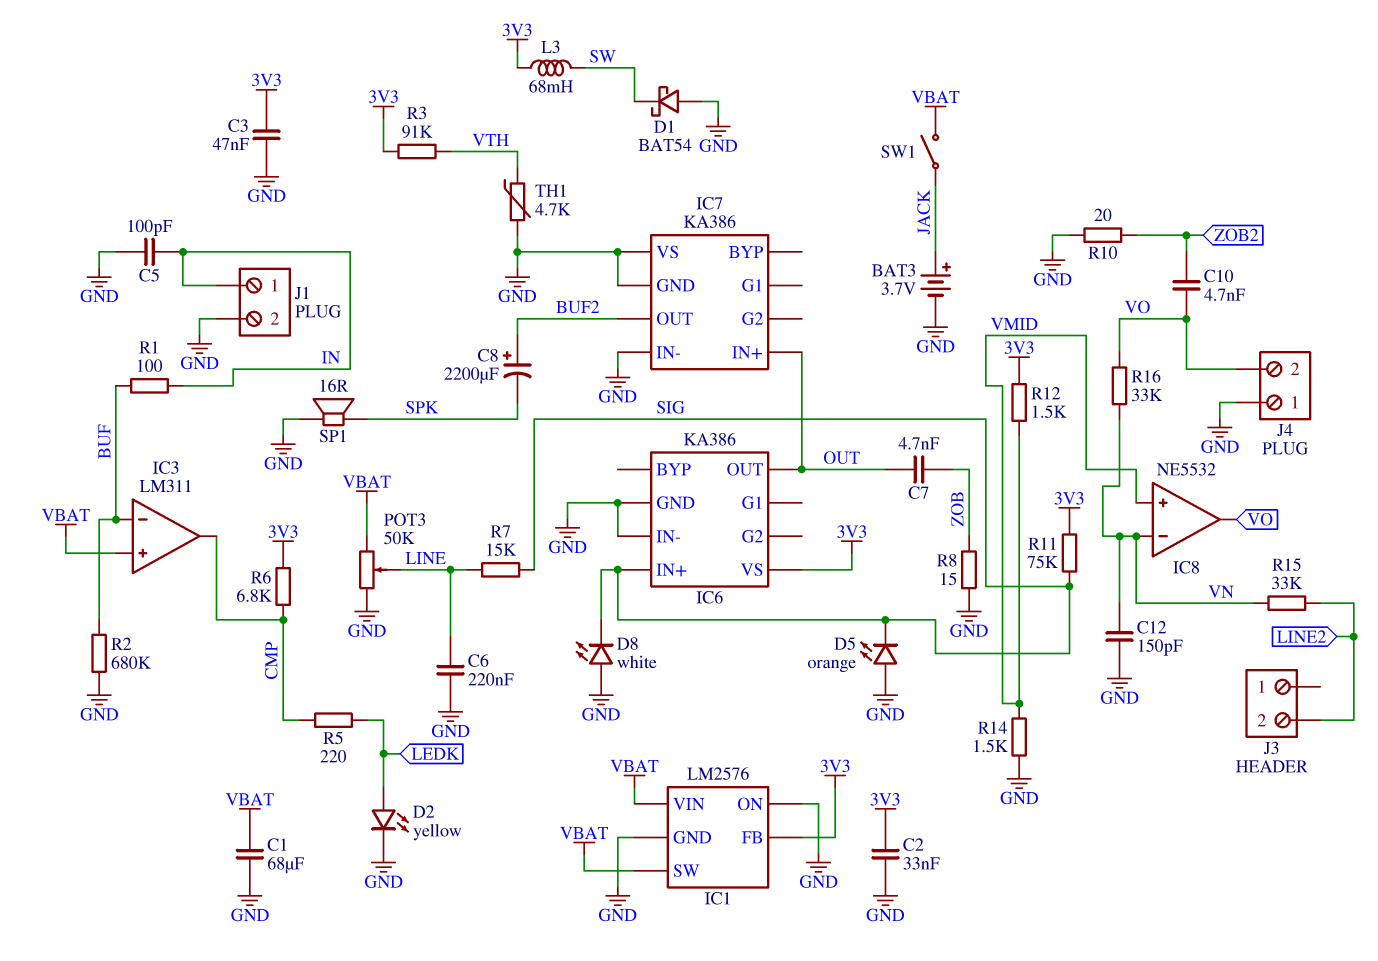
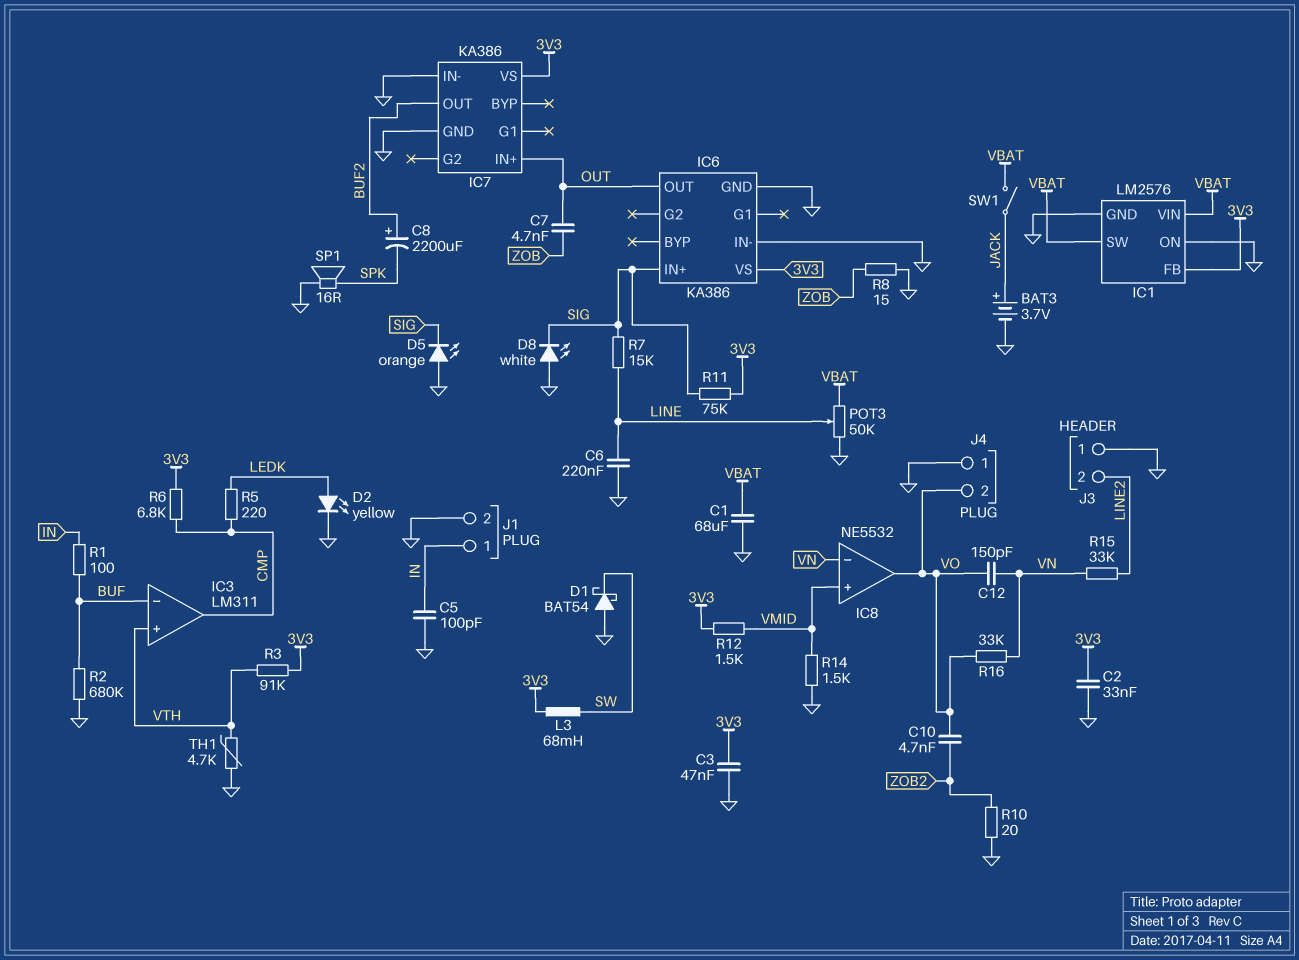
C12: 150pF (GND, VN) -> 150pF (VN, VO)
IC3 pin in+: VBAT -> VTH
IC7 pin VS: GND -> 3V3
J3 pin 1: none -> GND

